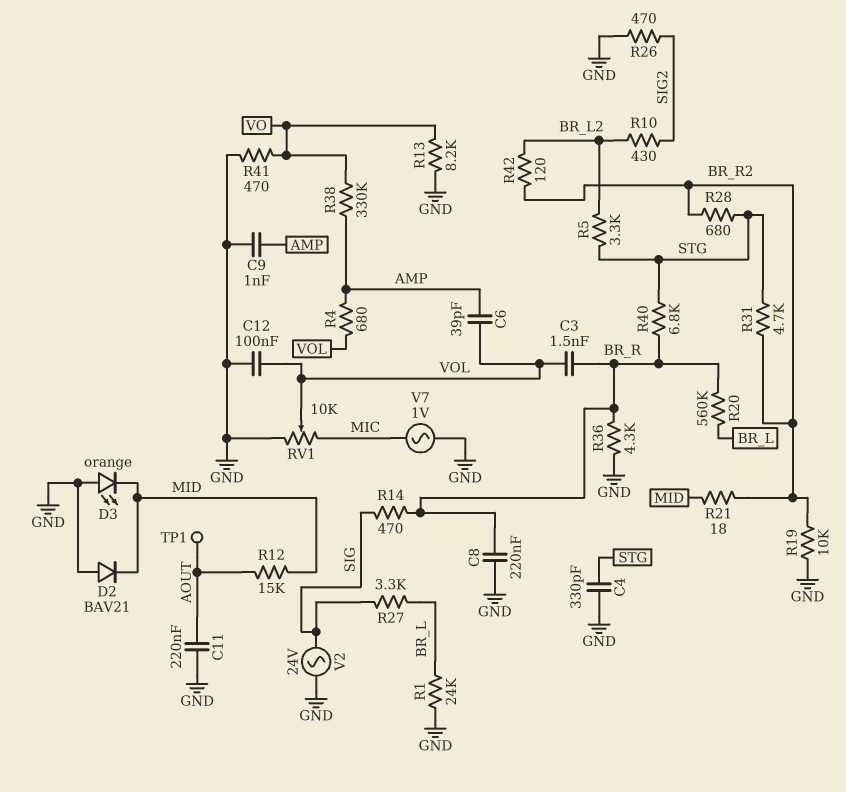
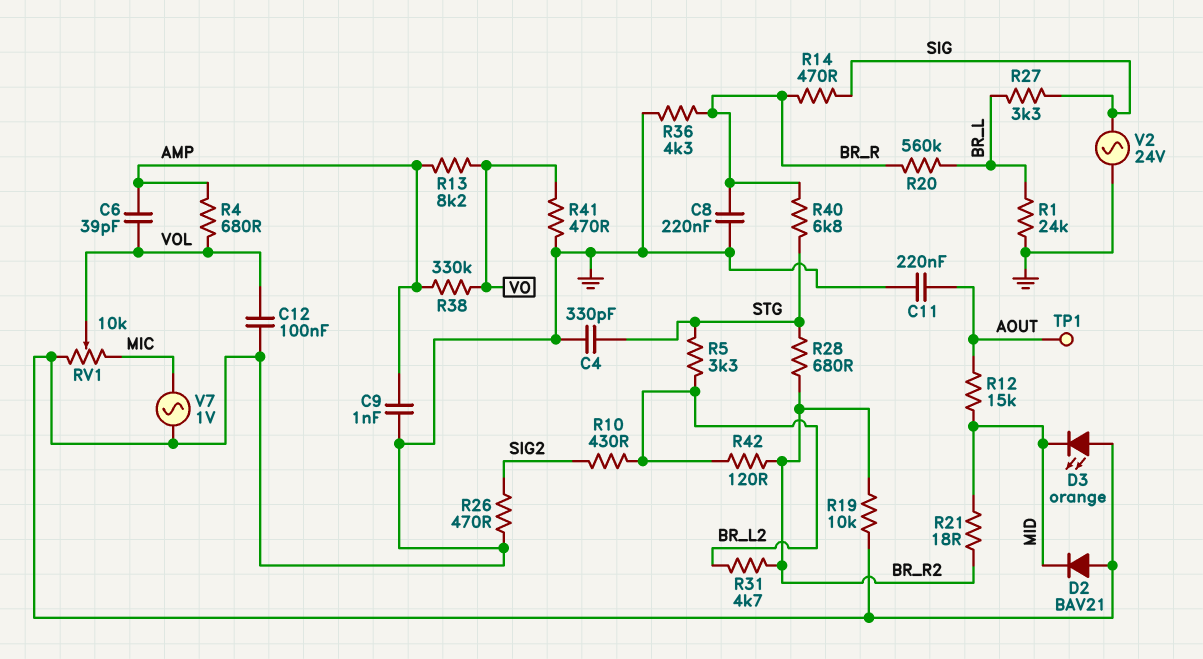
C3: 1.5nF (BR_R, VOL) -> none
R13: 8.2k (GND, VO) -> 8.2k (AMP, VO)
R31: 4.7k (BR_R2, STG) -> 4.7k (BR_L2, BR_R2)

